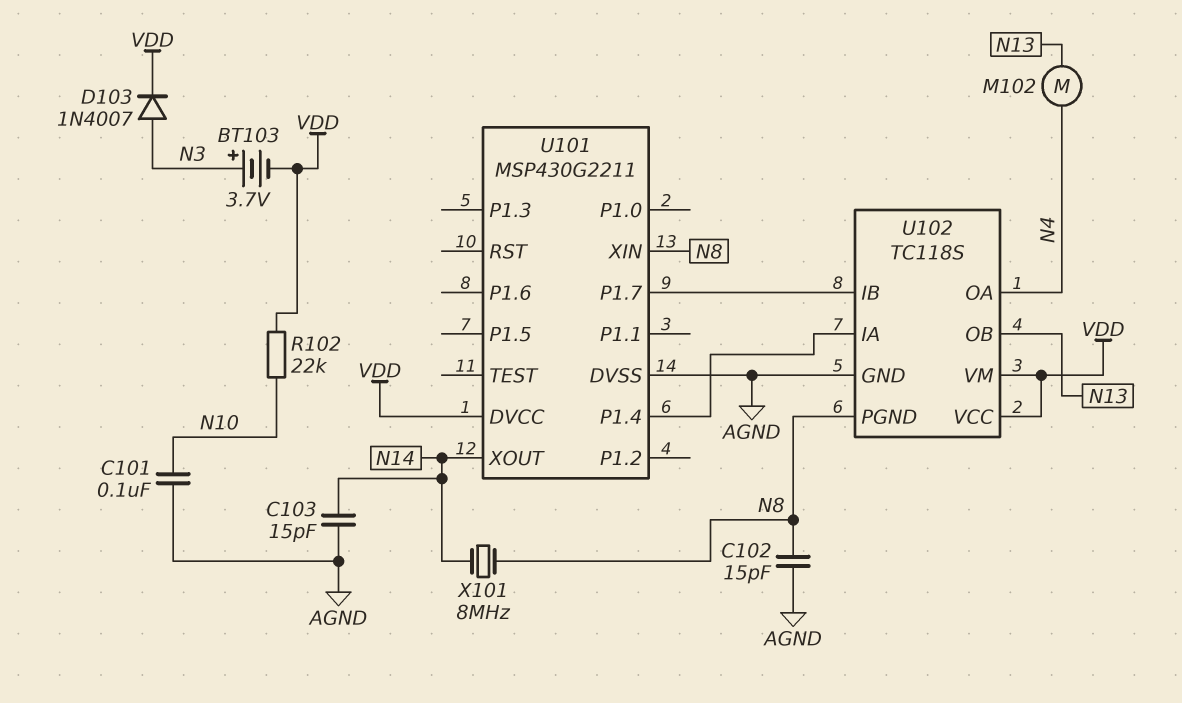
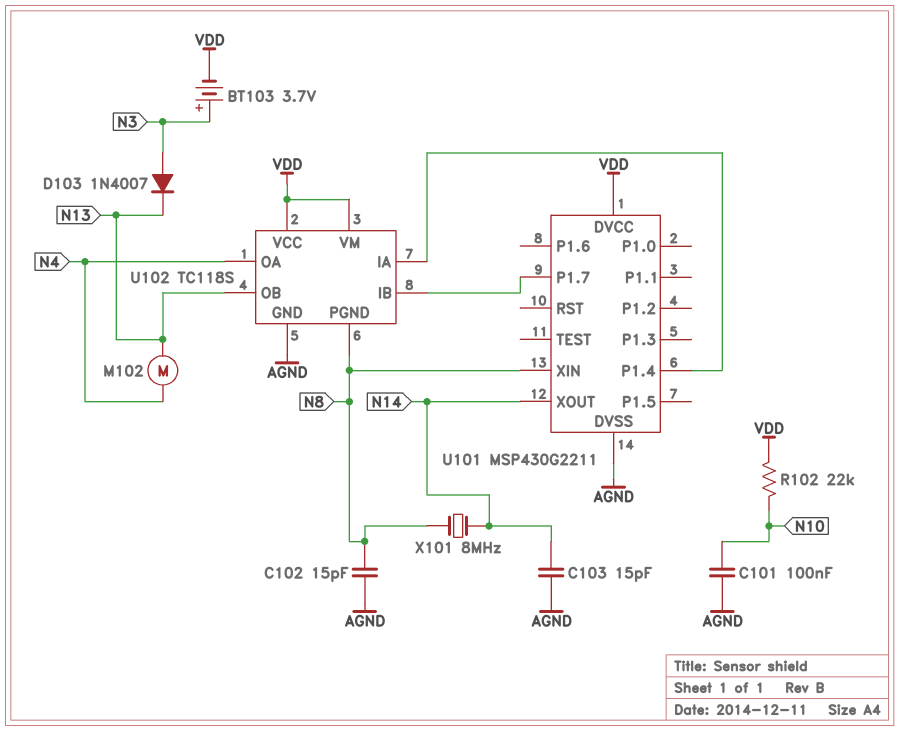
D103: diode 1N4007 (A N3, K VDD) -> diode 1N4007 (A N3, K N13)

